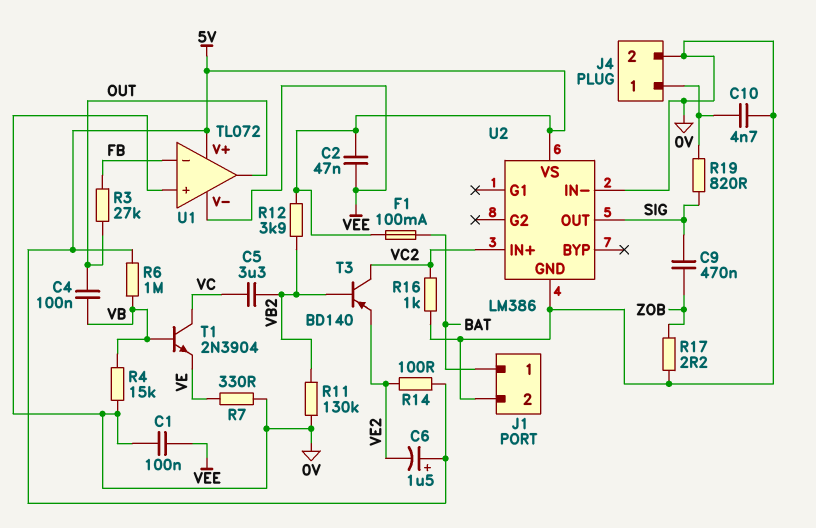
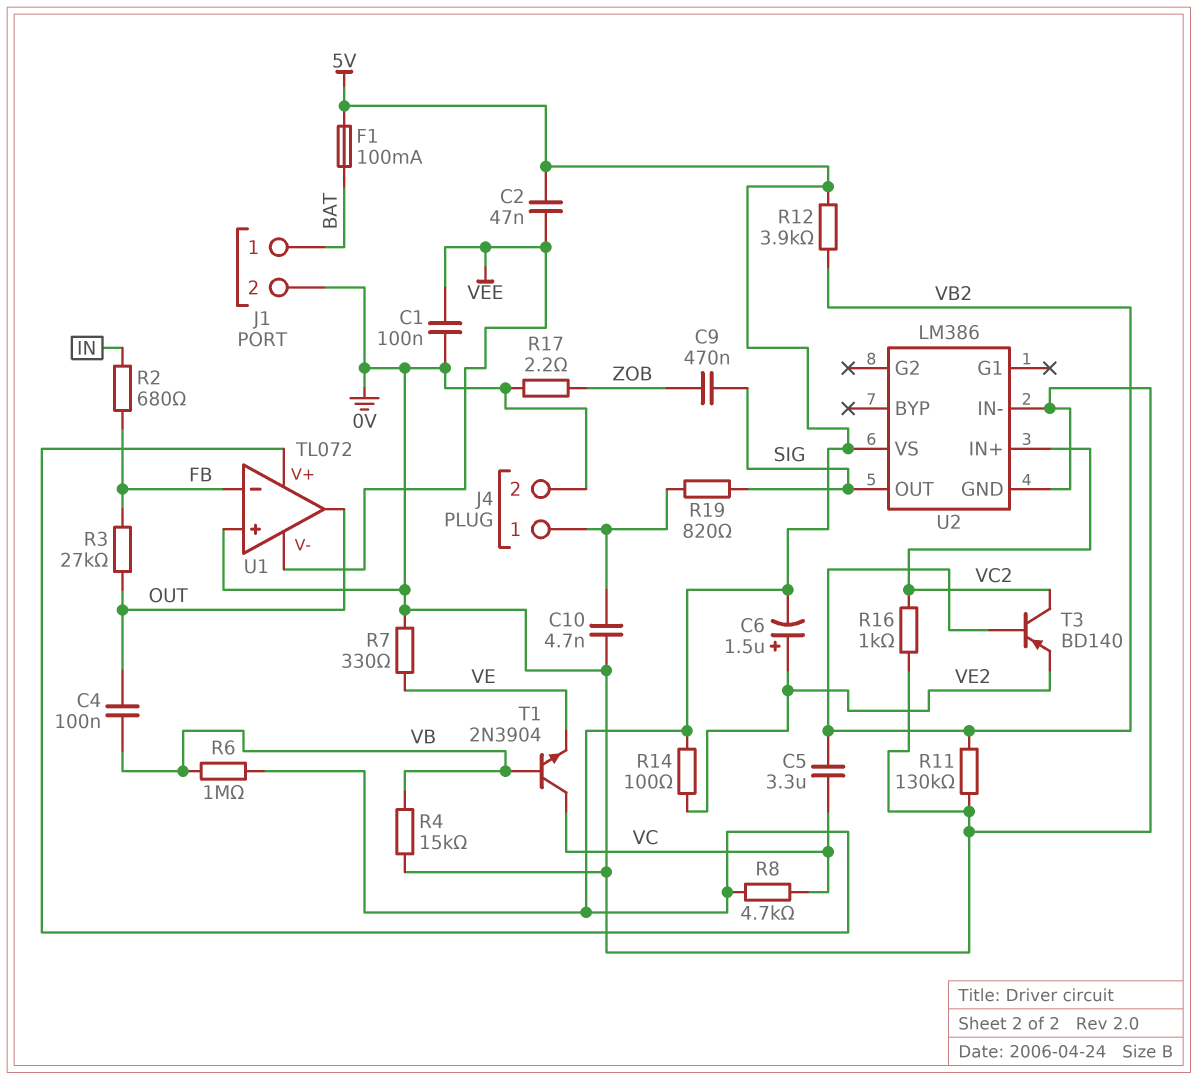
C6: 1.5uF (plus 5V, minus VE2) -> 1.5uF (plus VE2, minus 5V)
R2: none -> 680 (FB, IN)
R8: none -> 4.7k (5V, VC)

